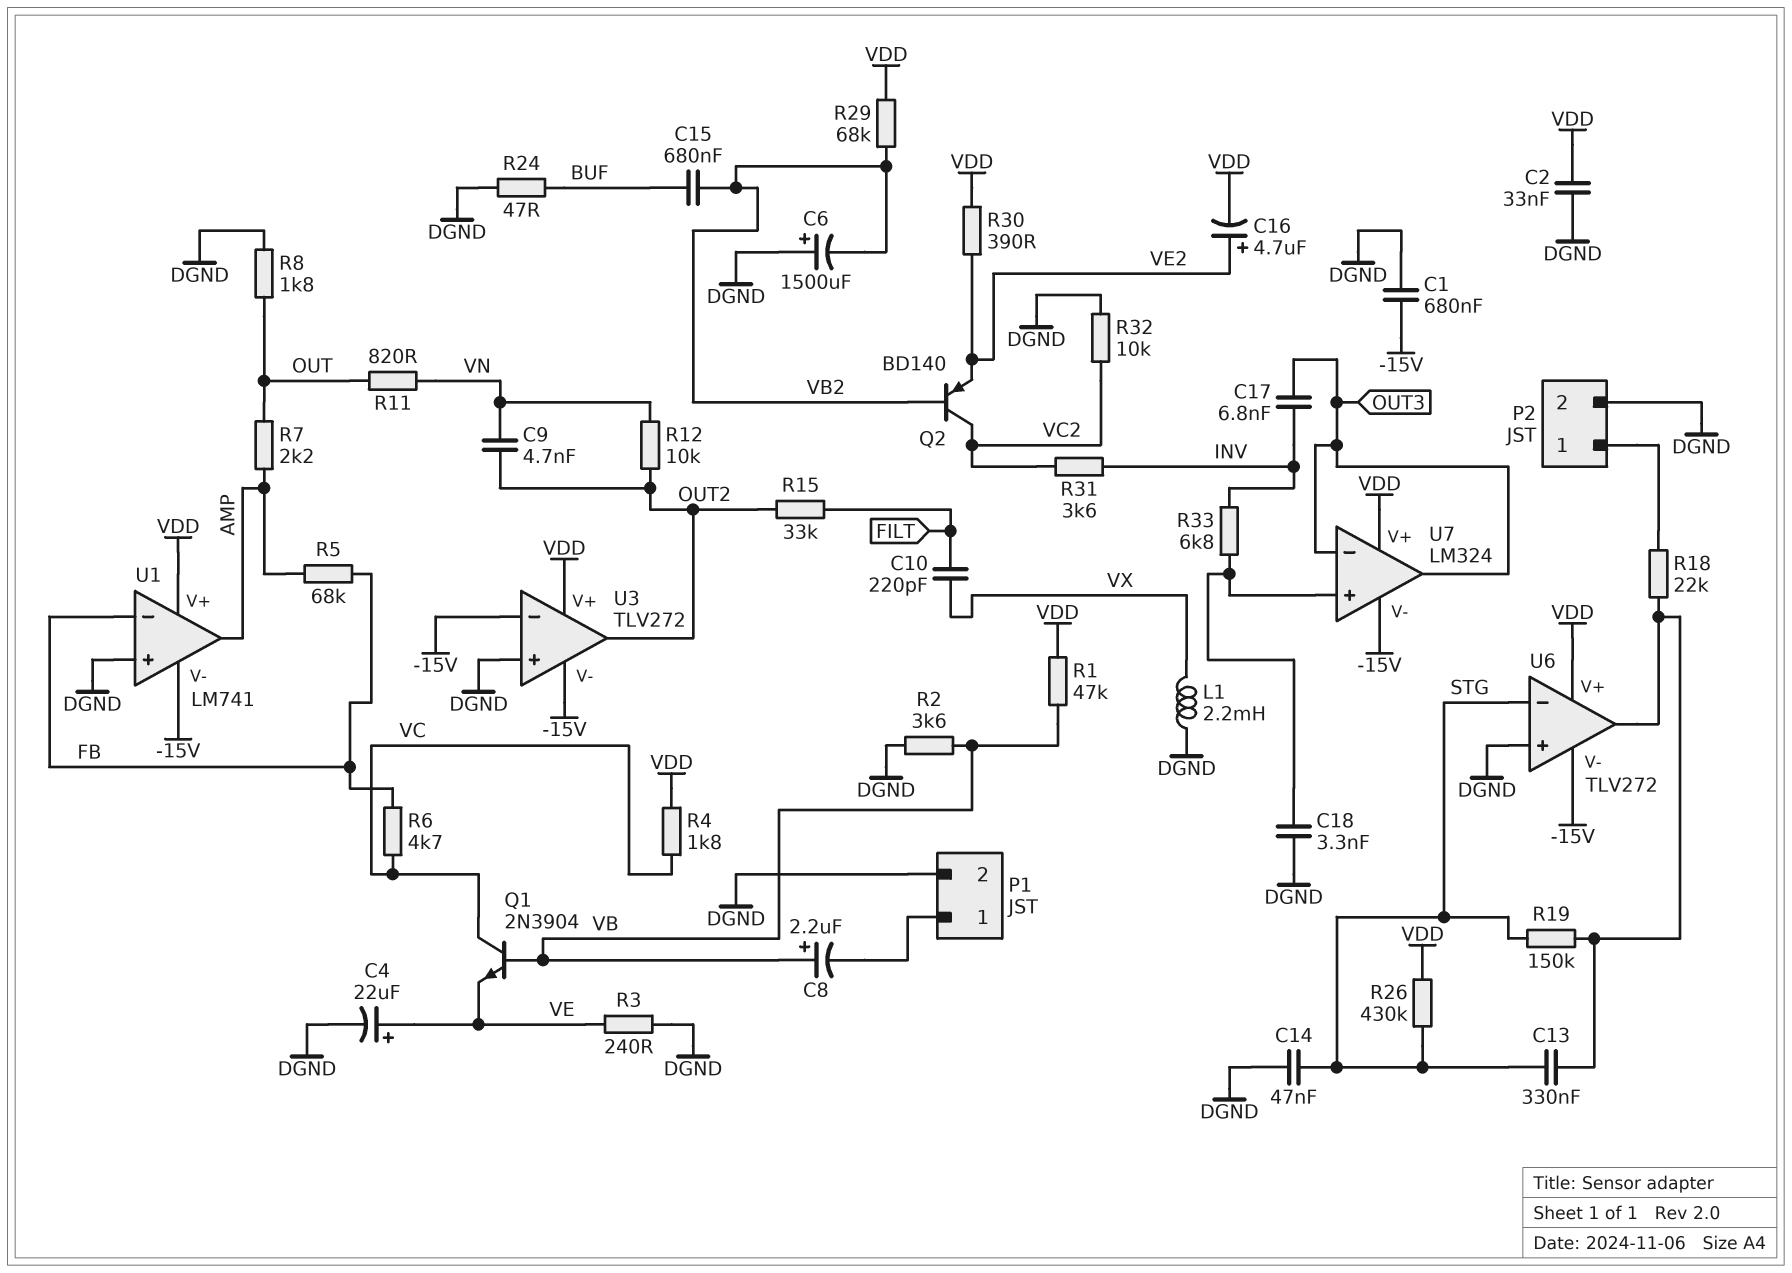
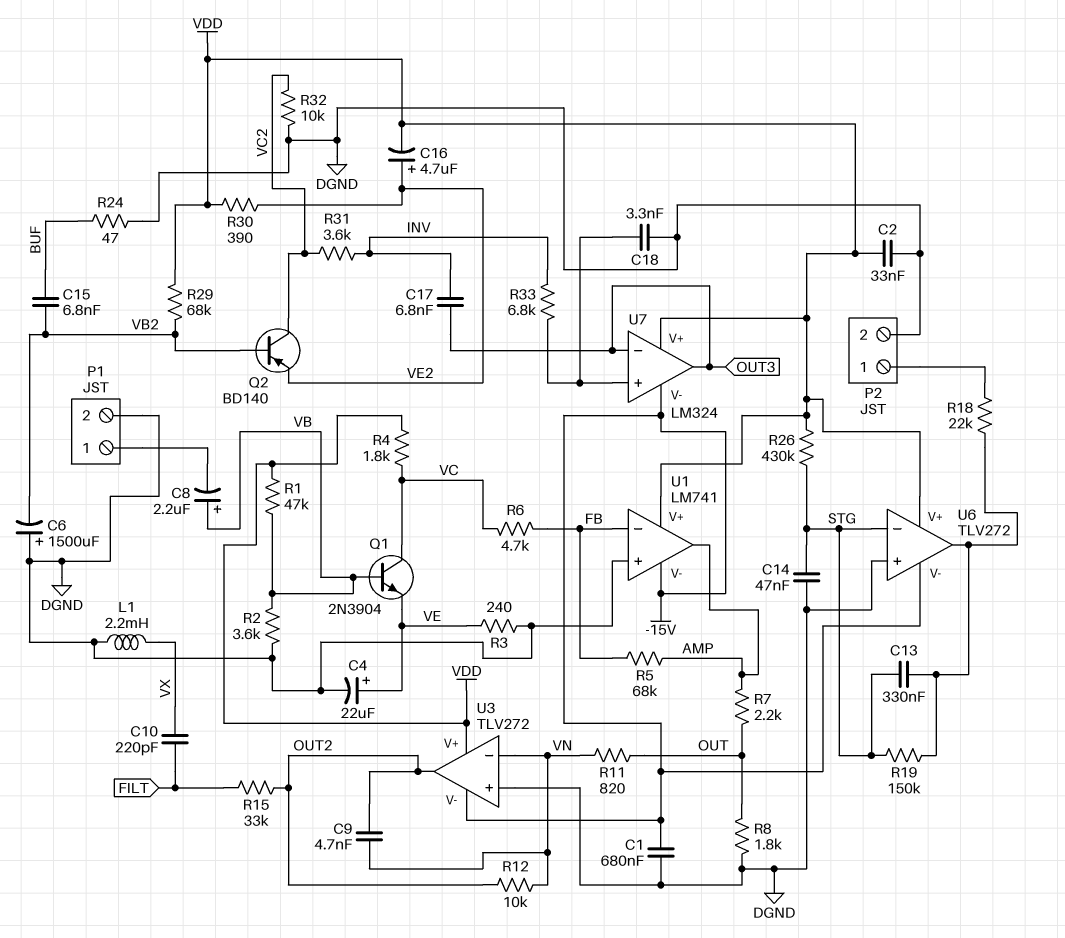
C15: 680nF (BUF, VB2) -> 6.8nF (BUF, VB2)
U3 pin in-: -15V -> VN

